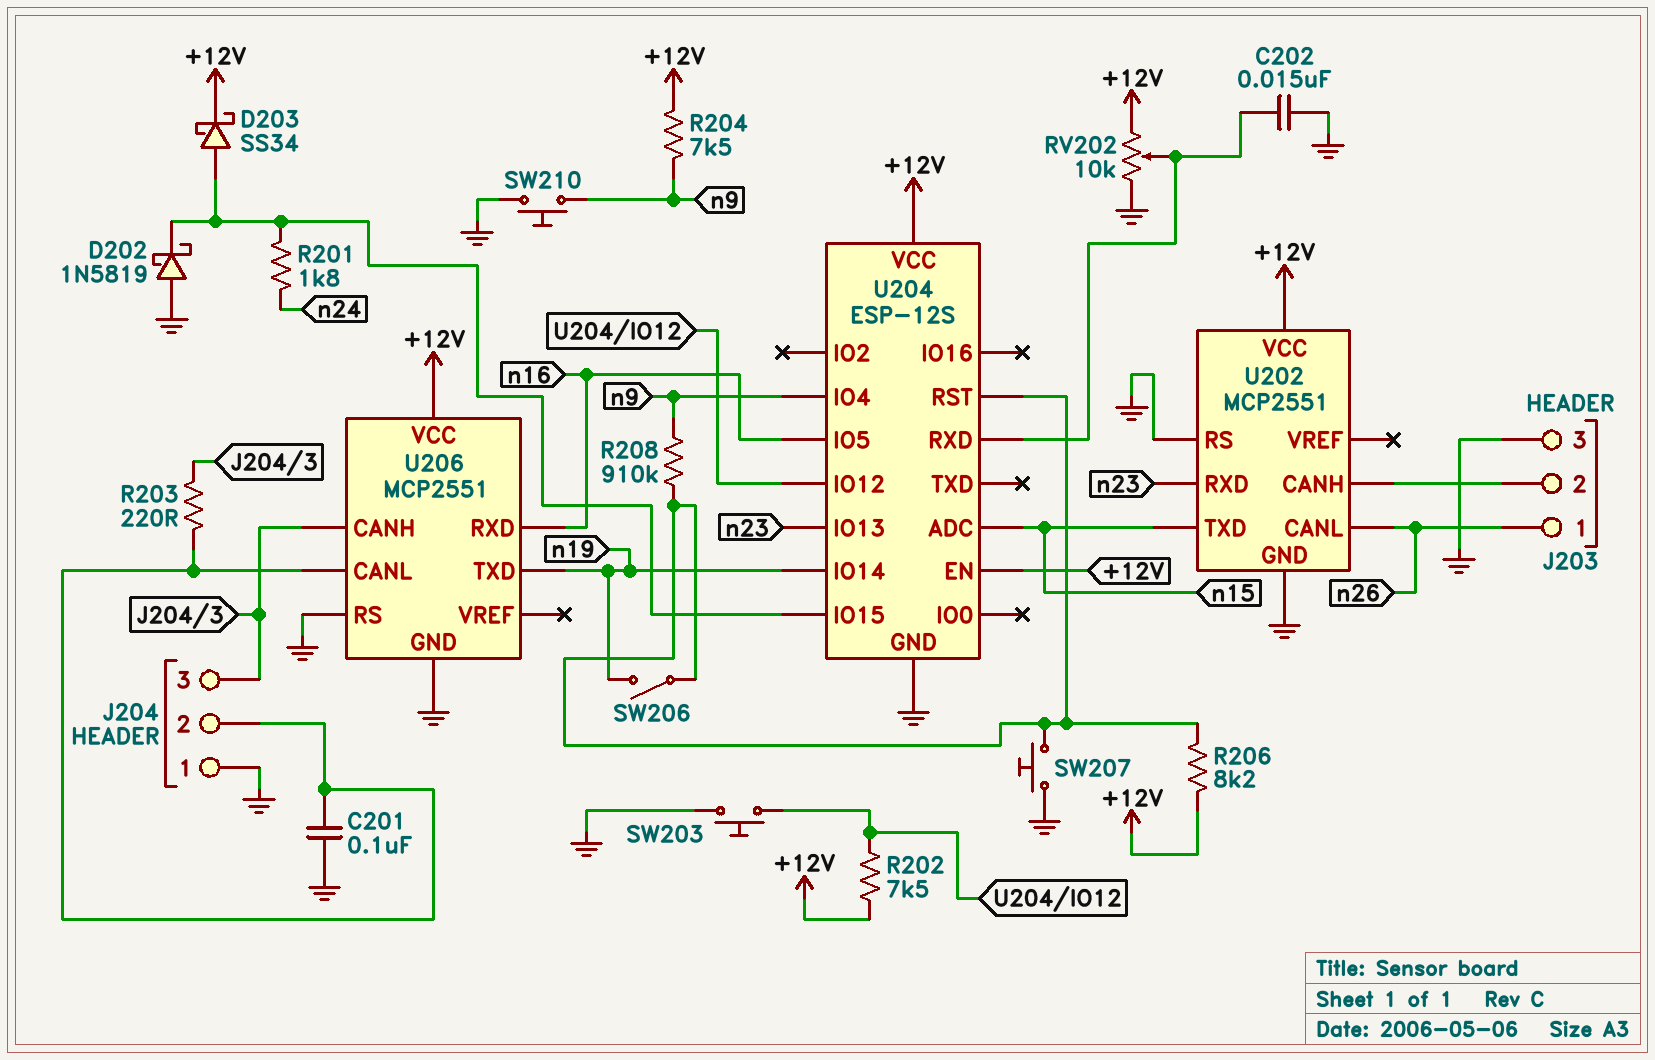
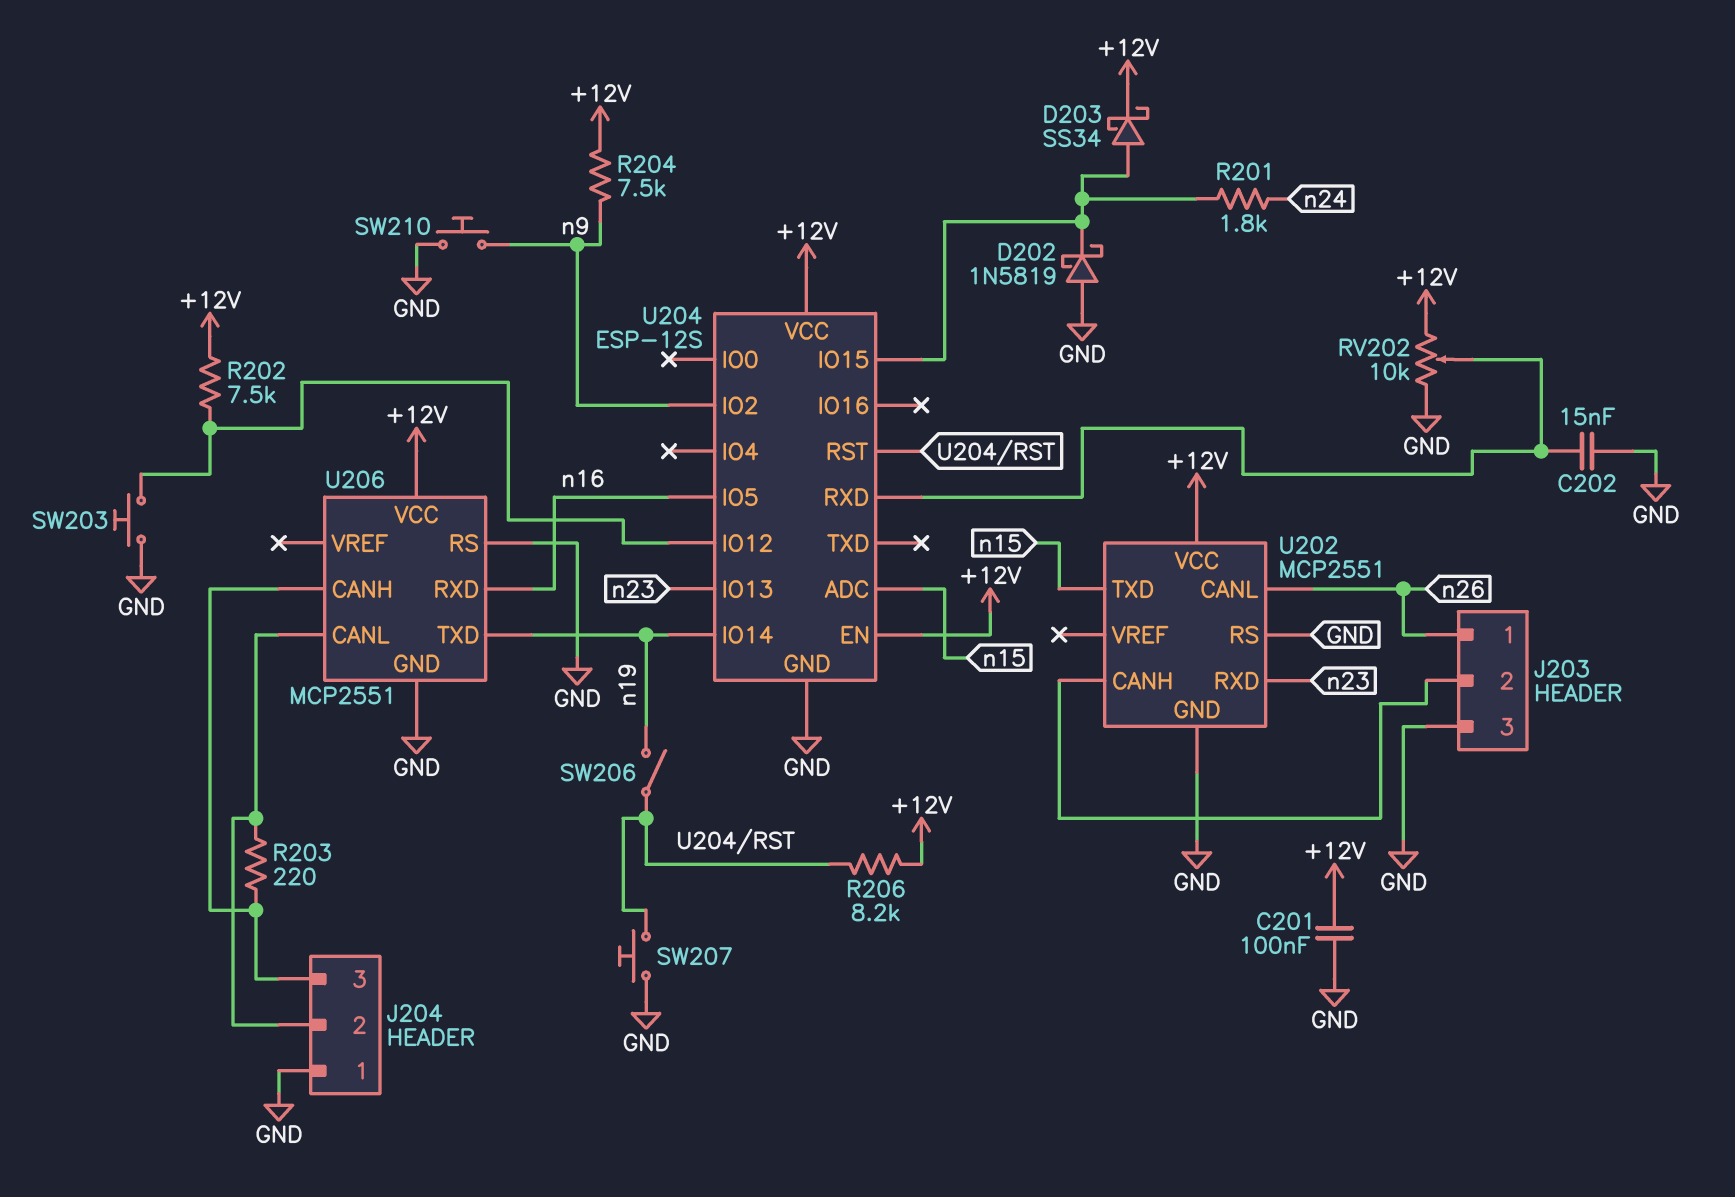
C201: 100nF (GND, J204/2) -> 100nF (+12V, GND)
R208: 910k (U204/RST, n9) -> none
U204 pin IO2: none -> n9
U204 pin IO4: n9 -> none

